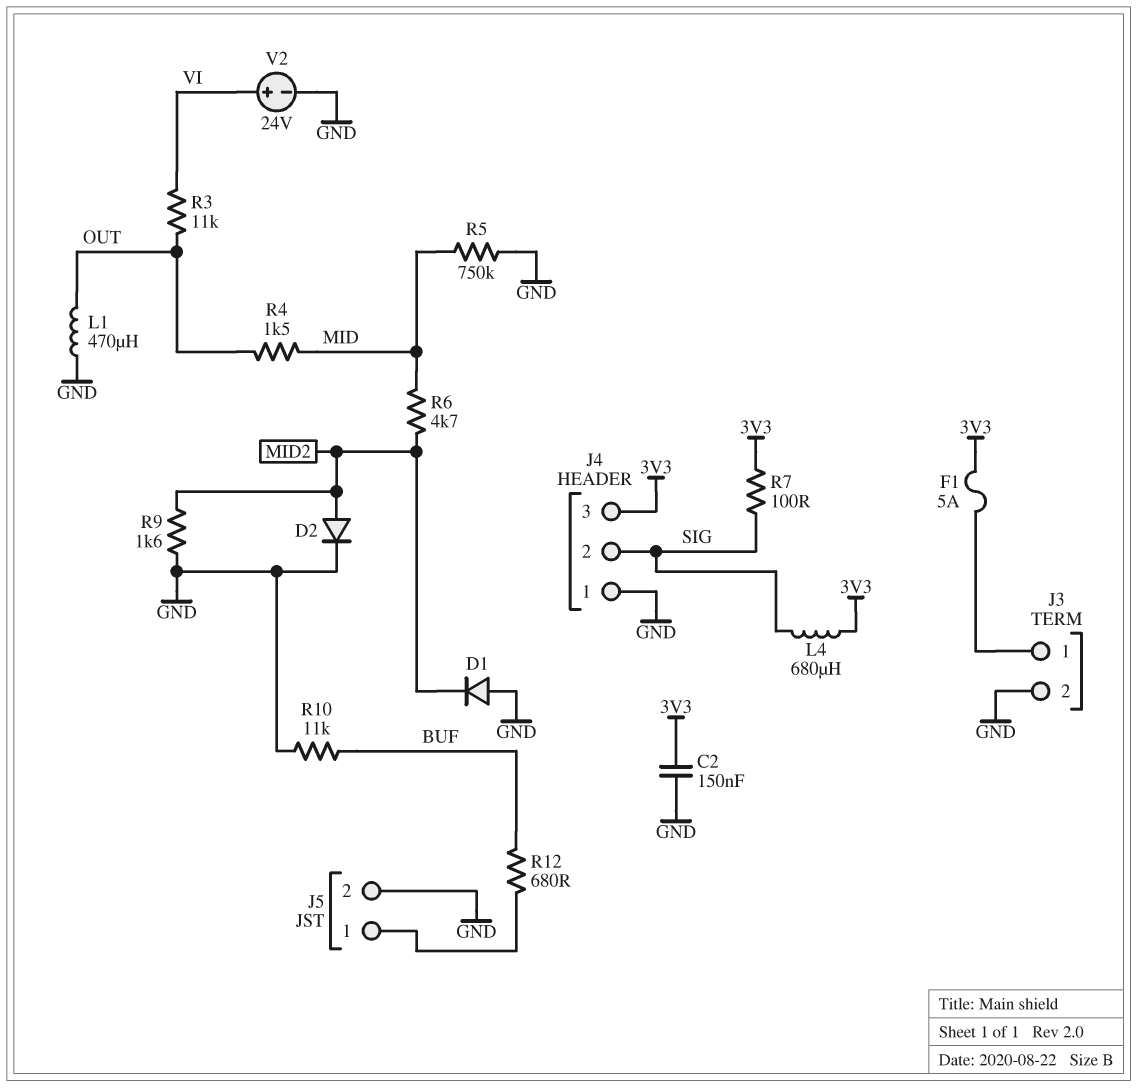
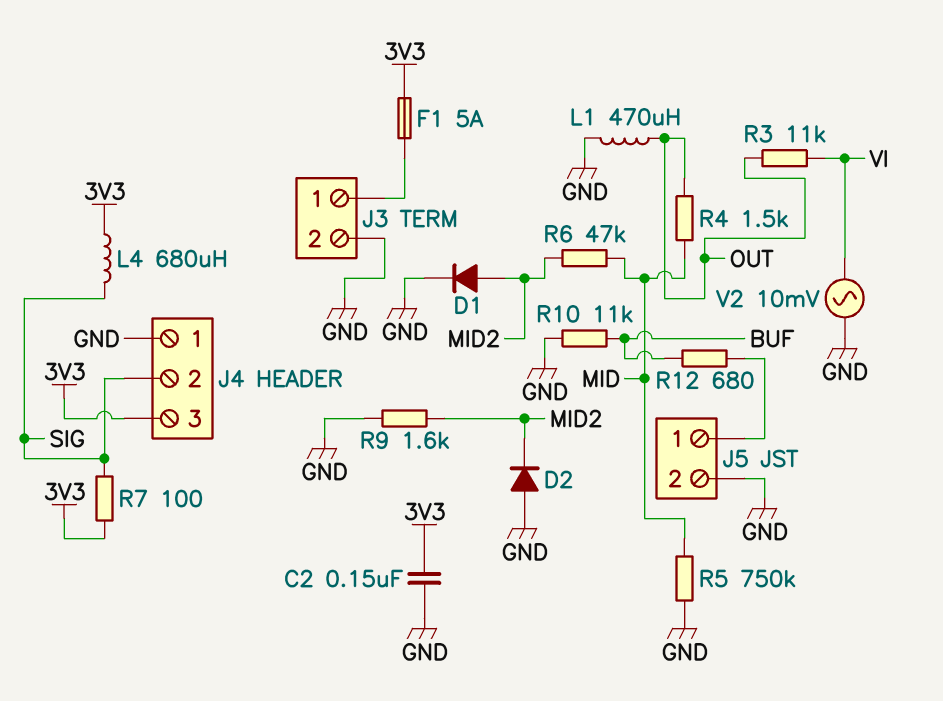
D1: diode (A GND, K MID2) -> diode (A MID2, K GND)
D2: diode (A MID2, K GND) -> diode (A GND, K MID2)
R6: 4.7k (MID, MID2) -> 47k (MID, MID2)
V2: 24V (plus VI, minus GND) -> AC 10mV (GND, VI)

